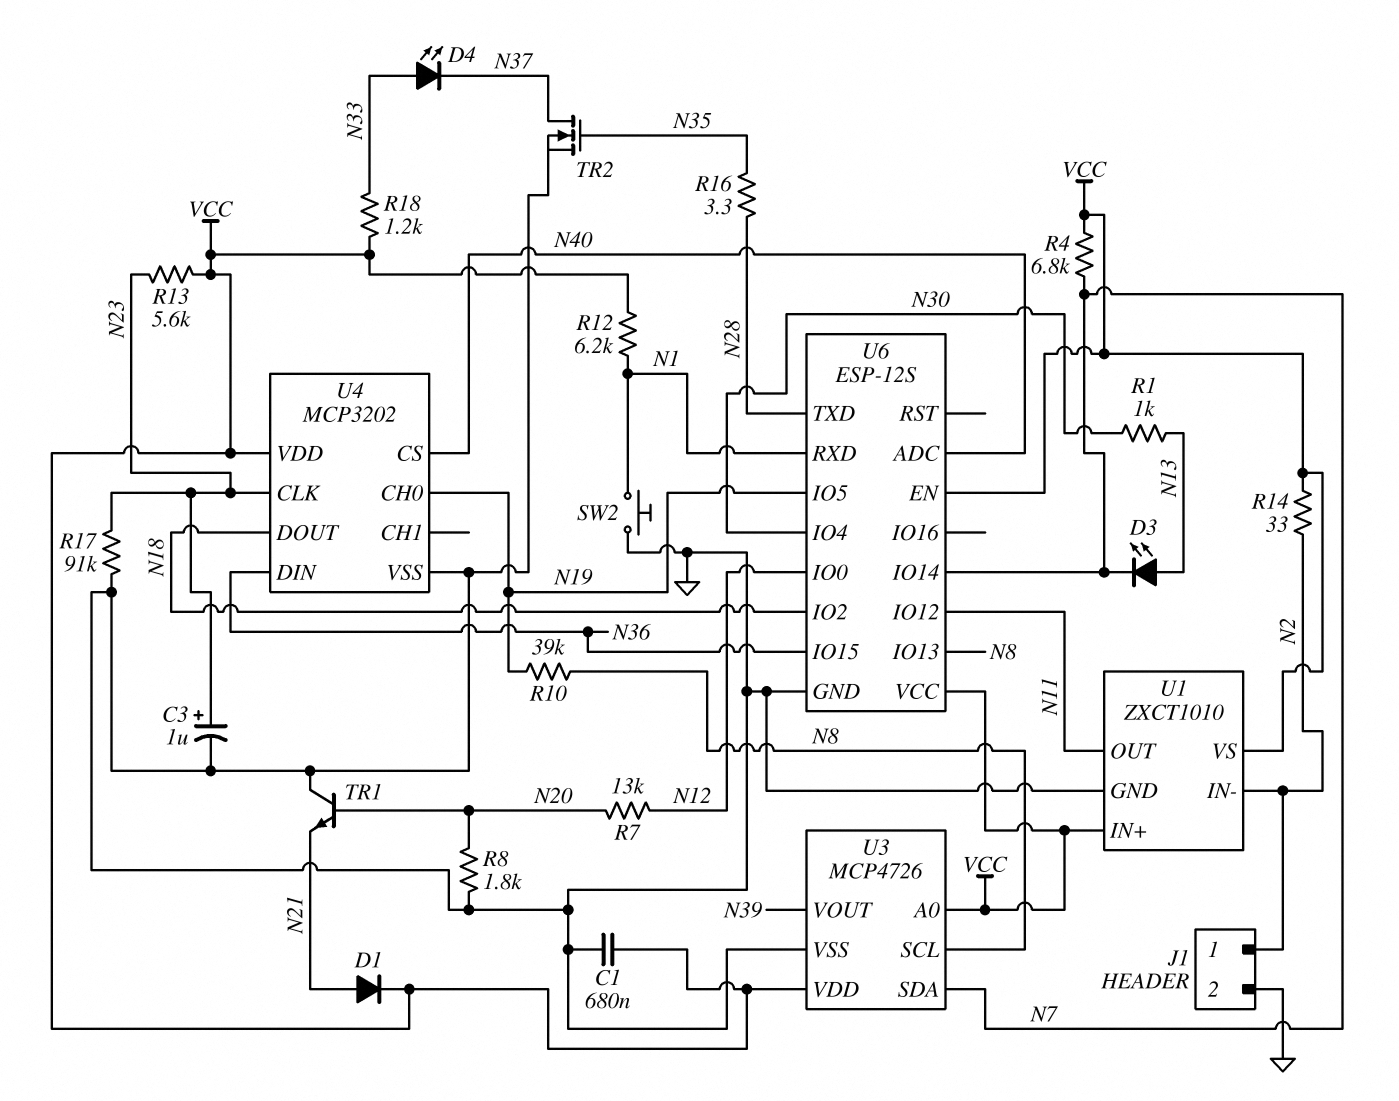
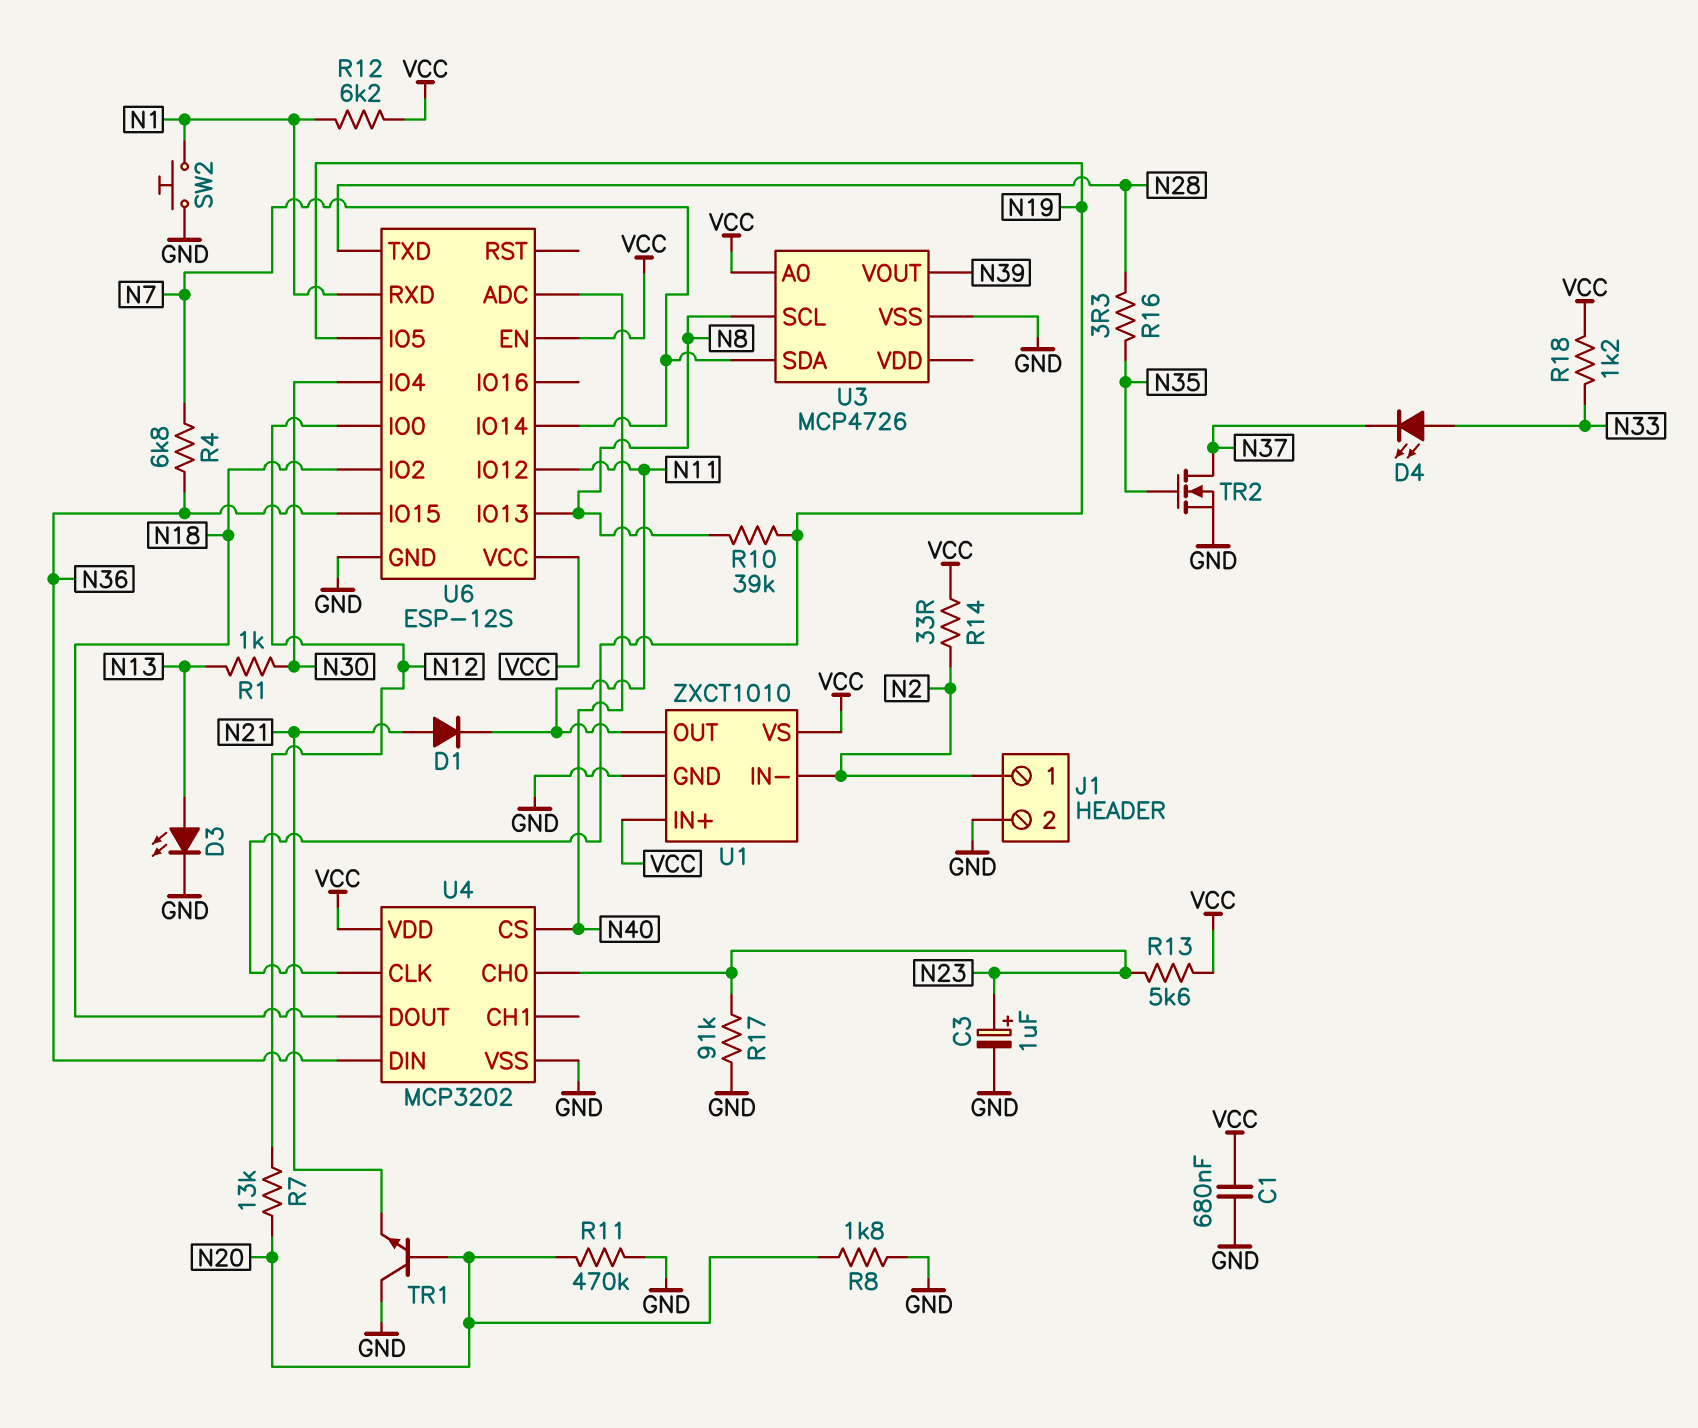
D1: diode (A N21, K VCC) -> diode (A N21, K N11)
D3: LED (A N13, K N7) -> LED (A N13, K GND)
R4: 6.8k (N7, VCC) -> 6.8k (N7, N36)
R11: none -> 470k (GND, N20)
U3 pin VDD: VCC -> none
U4 pin CH0: N19 -> N23
U4 pin CLK: N23 -> N19

